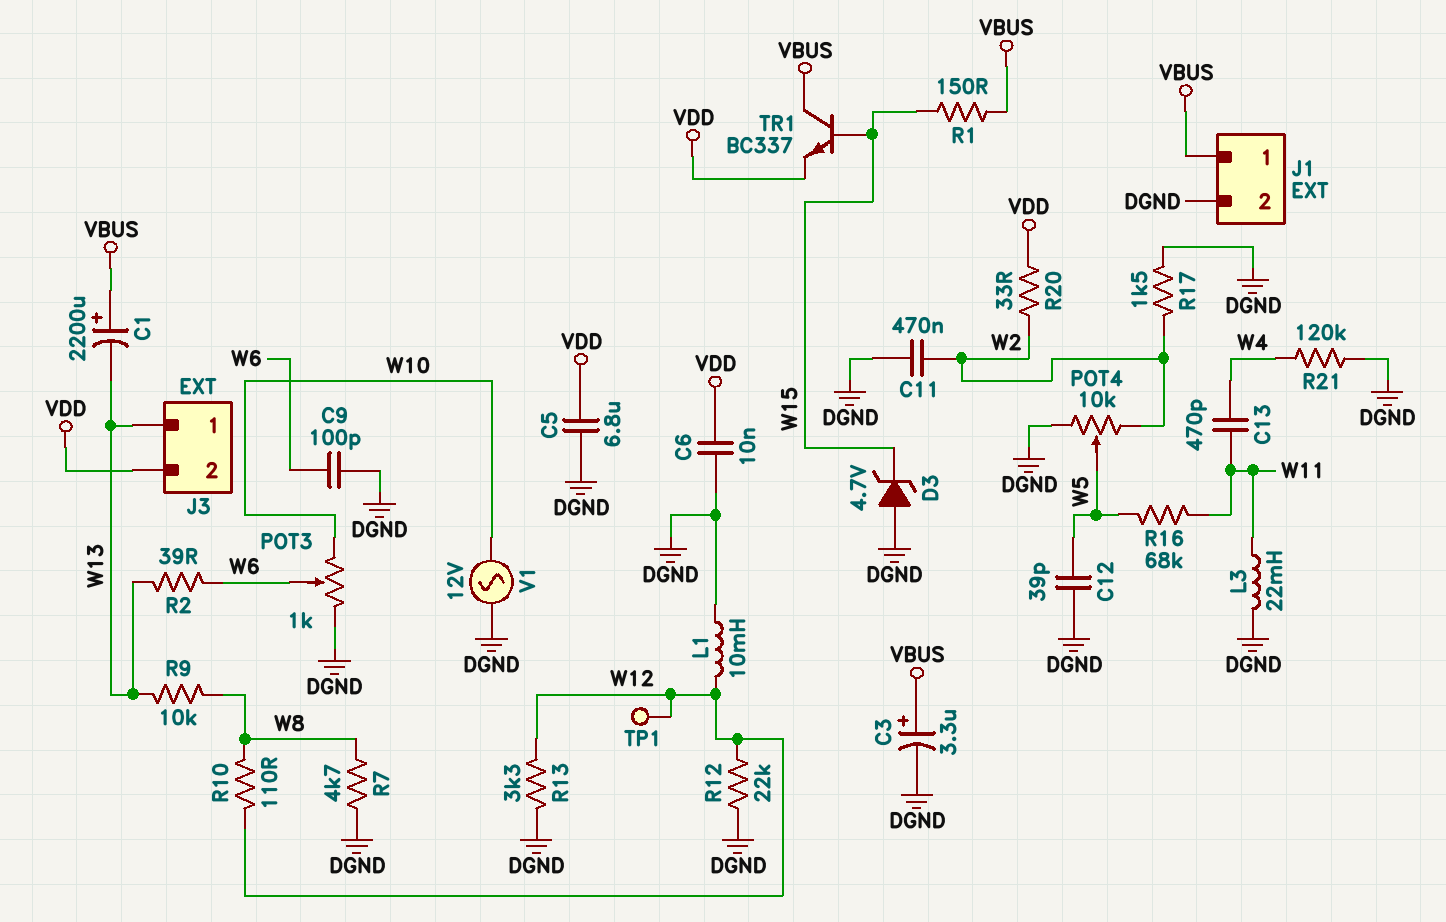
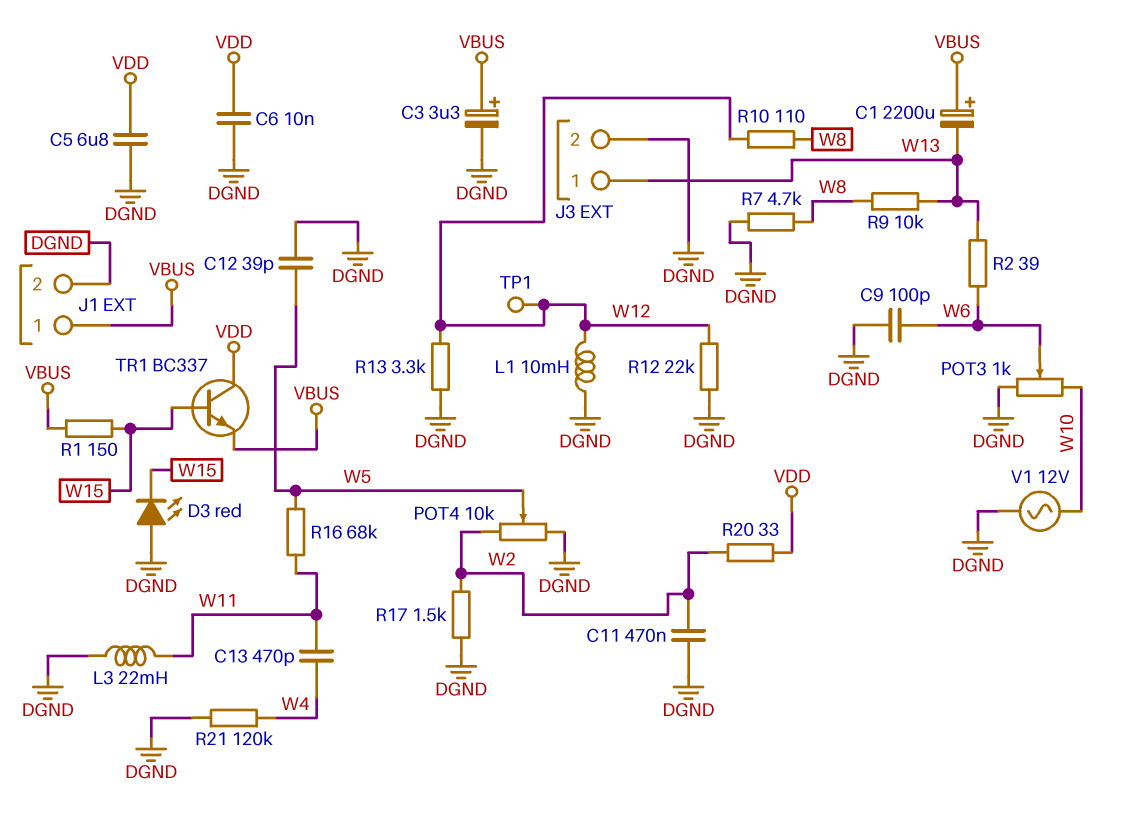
D3: zener 4.7V (A DGND, K W15) -> LED red (A DGND, K W15)
J3 pin 2: VDD -> DGND
TR1: NPN BC337 (B W15, C VBUS, E VDD) -> NPN BC337 (B W15, C VDD, E VBUS)

